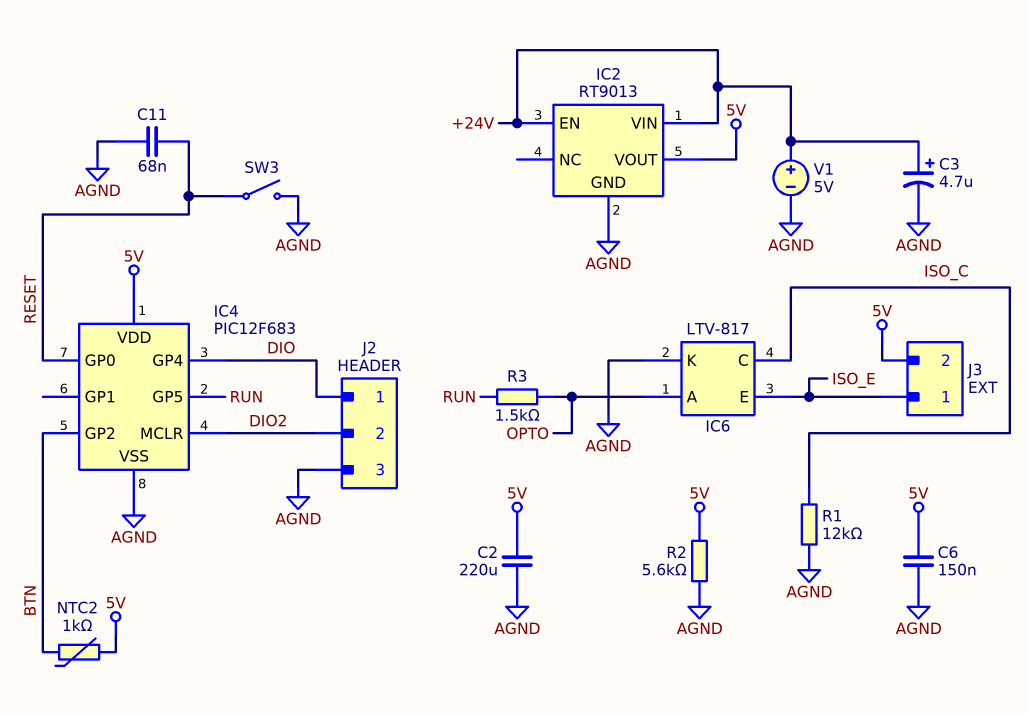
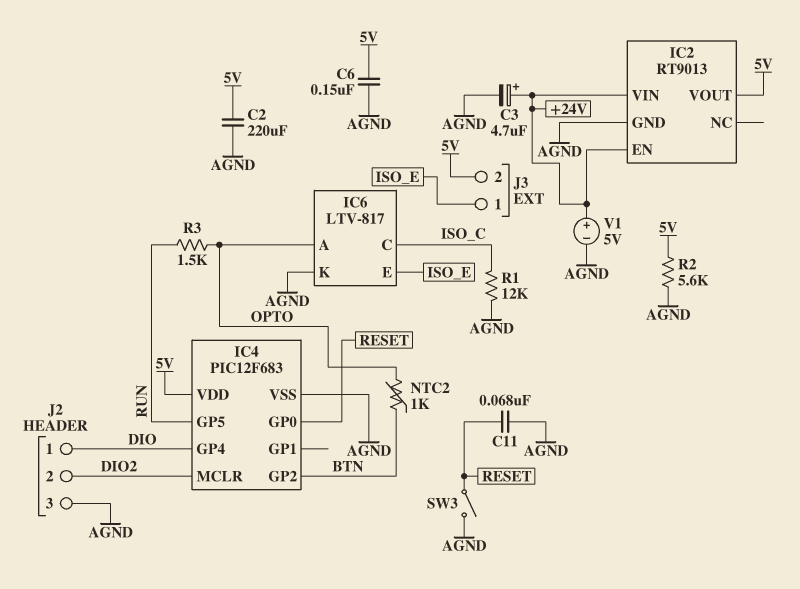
NTC2: 1k (5V, BTN) -> 1k (BTN, OPTO)

